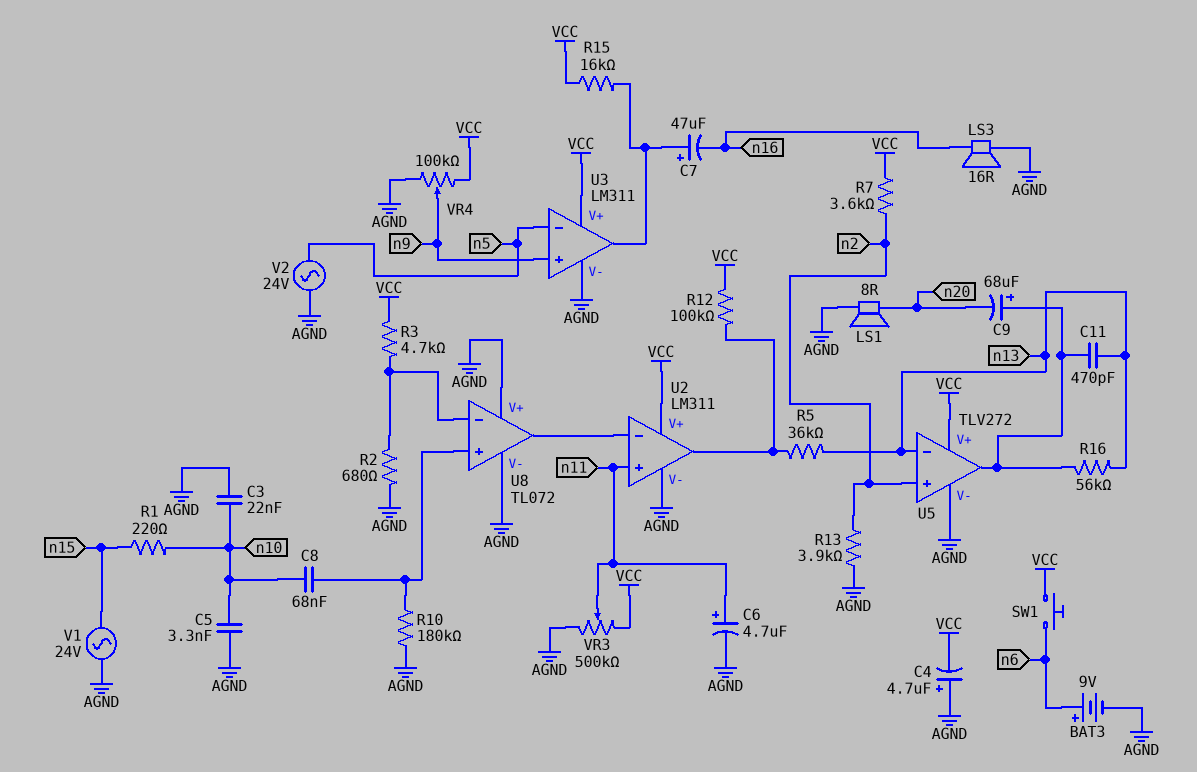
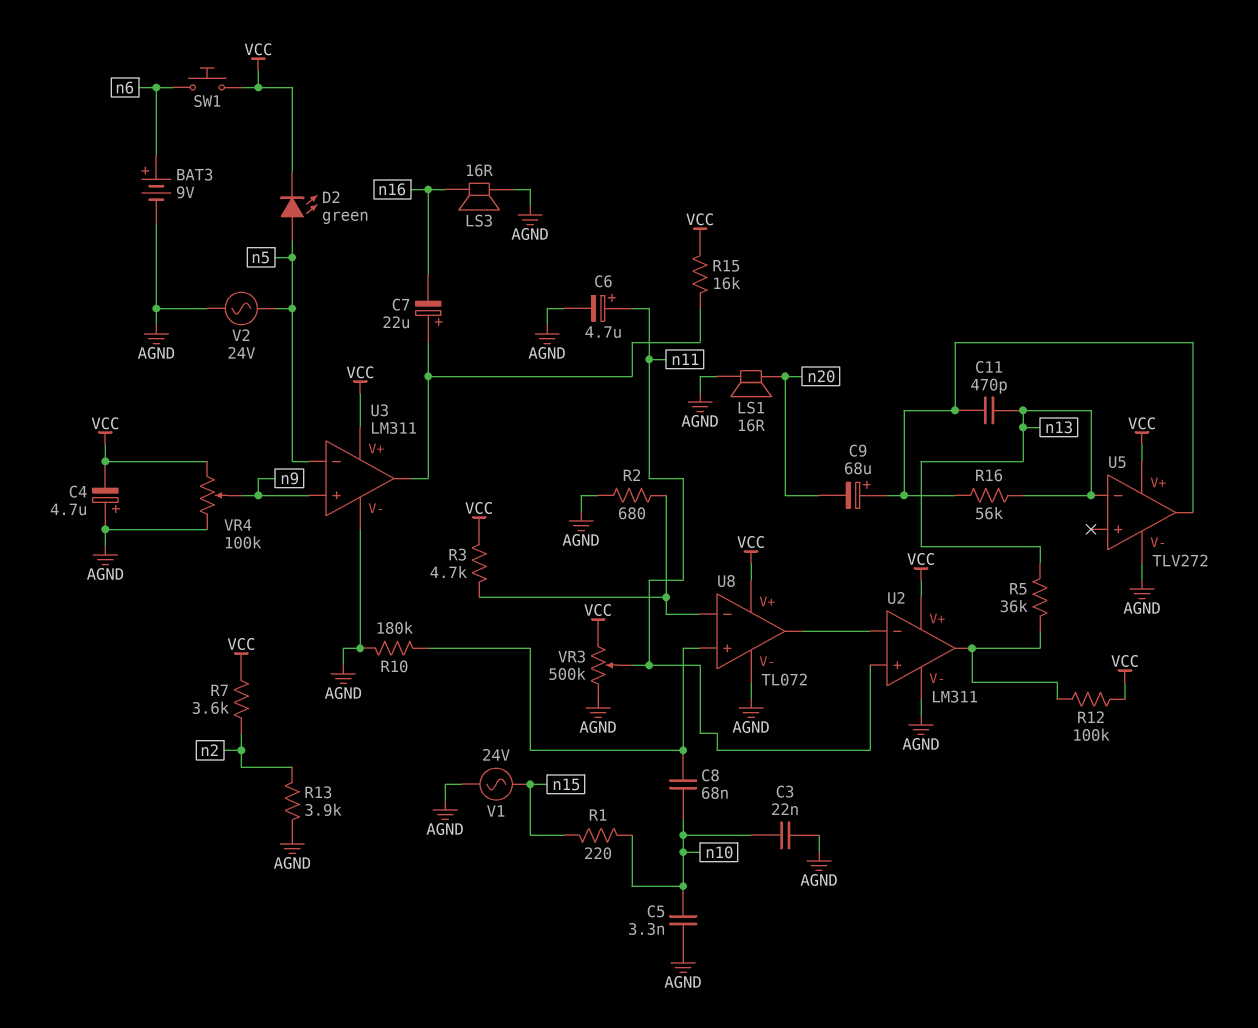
C7: 47uF (plus U3/out, minus n16) -> 22uF (plus U3/out, minus n16)
D2: none -> LED green (A n5, K VCC)
LS1: speaker 8R (AGND, n20) -> speaker 16R (AGND, n20)
U5 pin in+: n2 -> none
U8 pin V+: AGND -> VCC

